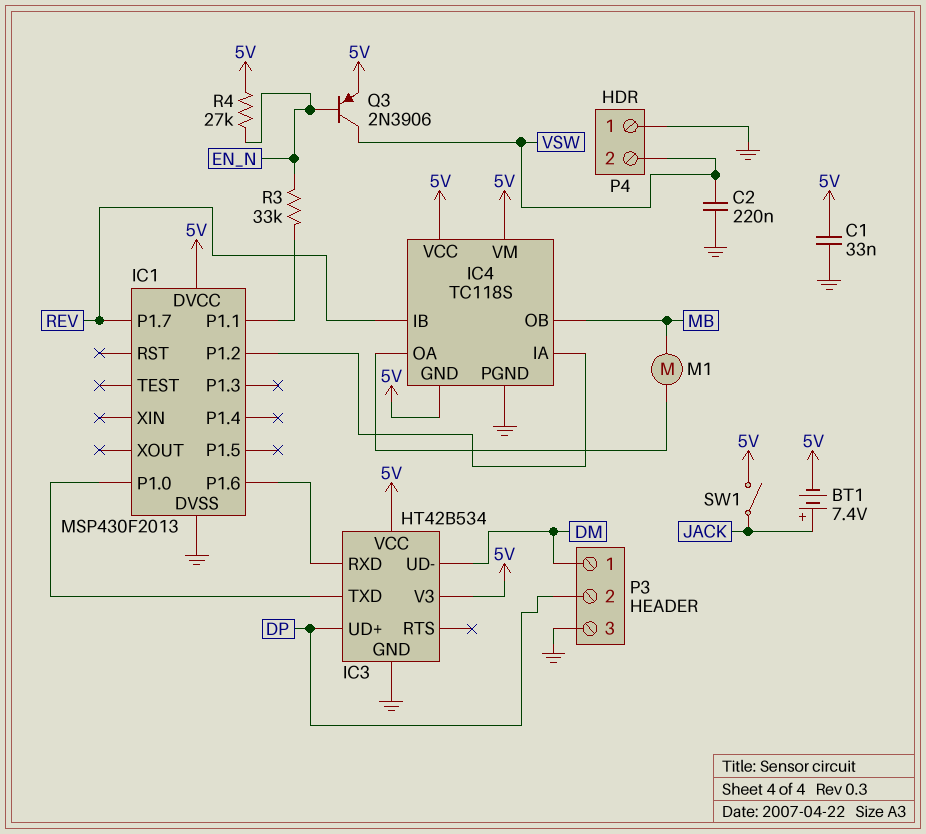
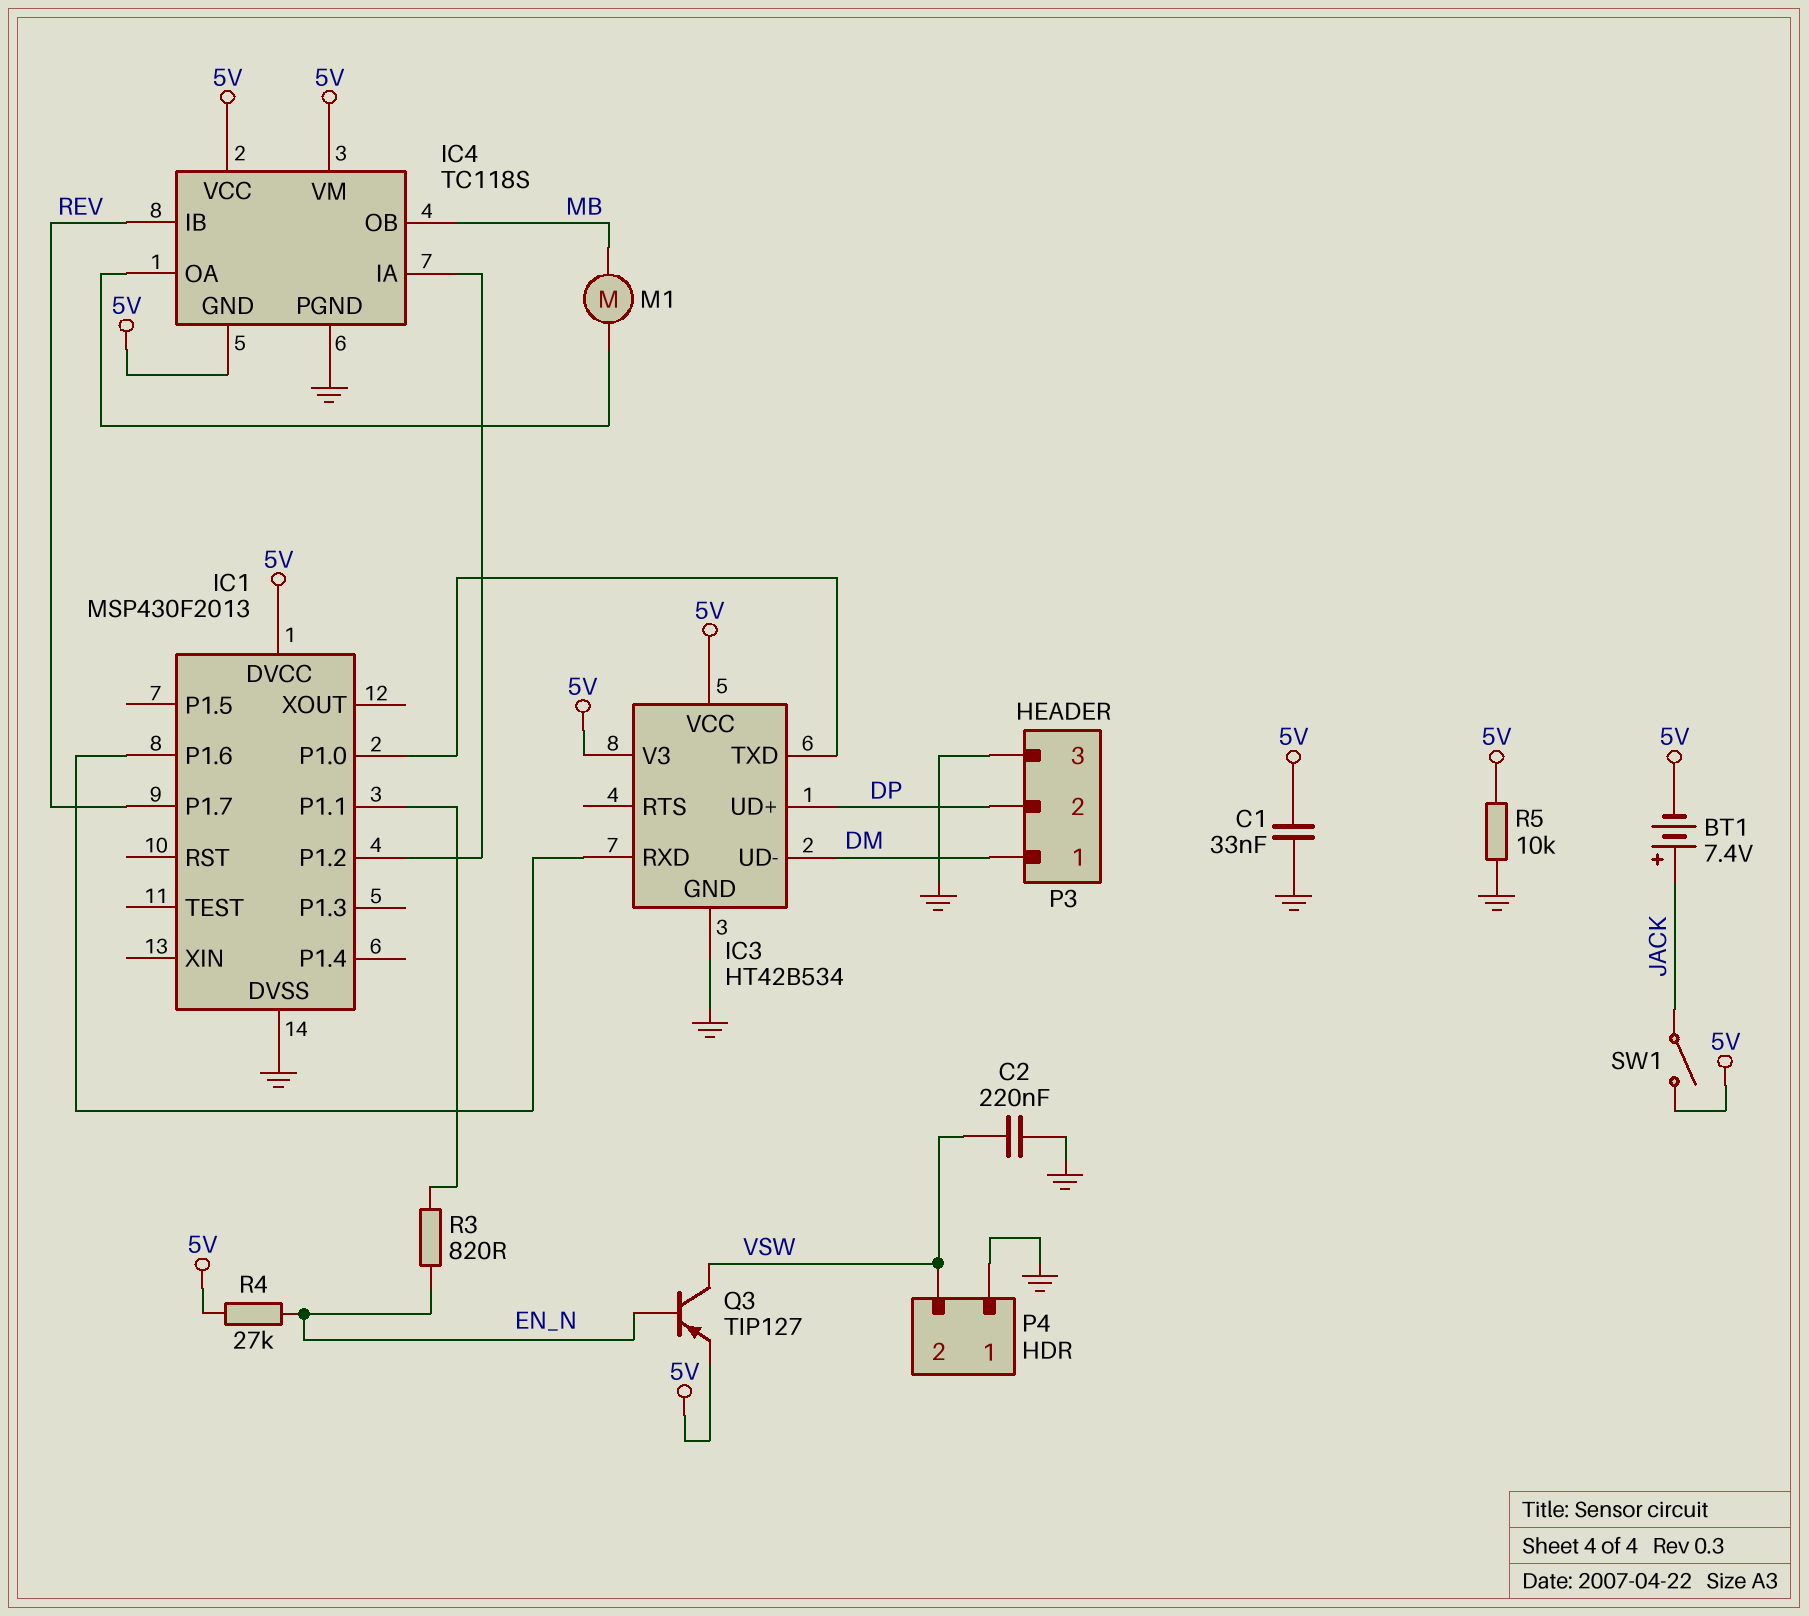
Q3: PNP 2N3906 (B EN_N, C VSW, E 5V) -> PNP TIP127 (B EN_N, C VSW, E 5V)
R3: 33k (EN_N, IC1/P1.1) -> 820 (EN_N, IC1/P1.1)
R5: none -> 10k (5V, GND)

